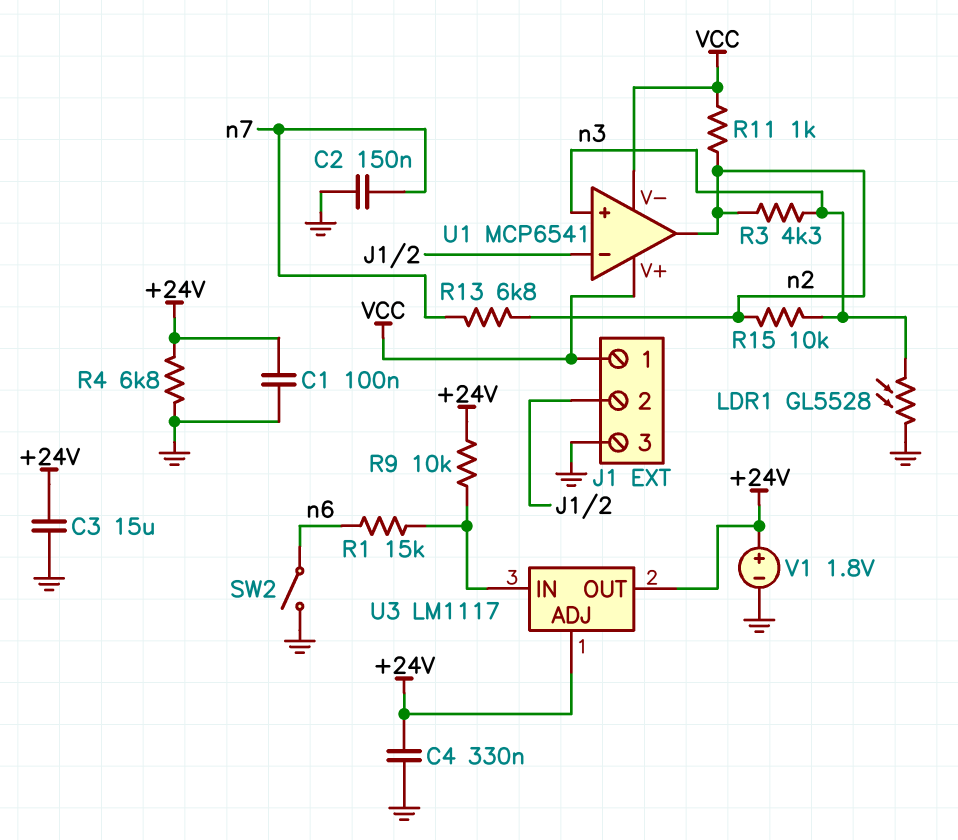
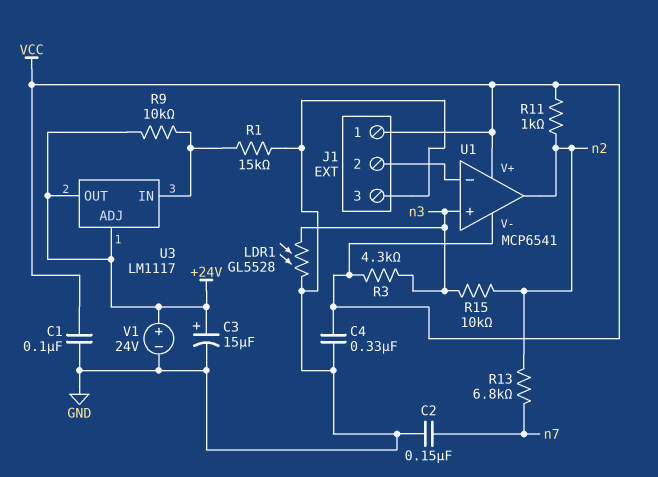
C1: 100nF (+24V, GND) -> 100nF (GND, VCC)
C3: 15uF (+24V, GND) -> 15uF (plus +24V, minus GND)
C4: 330nF (+24V, GND) -> 330nF (GND, VCC)
R1: 15k (U3/IN, n6) -> 15k (GND, U3/IN)
R3: 4.3k (n2, n3) -> 4.3k (VCC, n3)
R4: 6.8k (+24V, GND) -> none
SW2: switch (GND, n6) -> none
V1: 1.8V (plus +24V, minus GND) -> 24V (plus +24V, minus GND)

